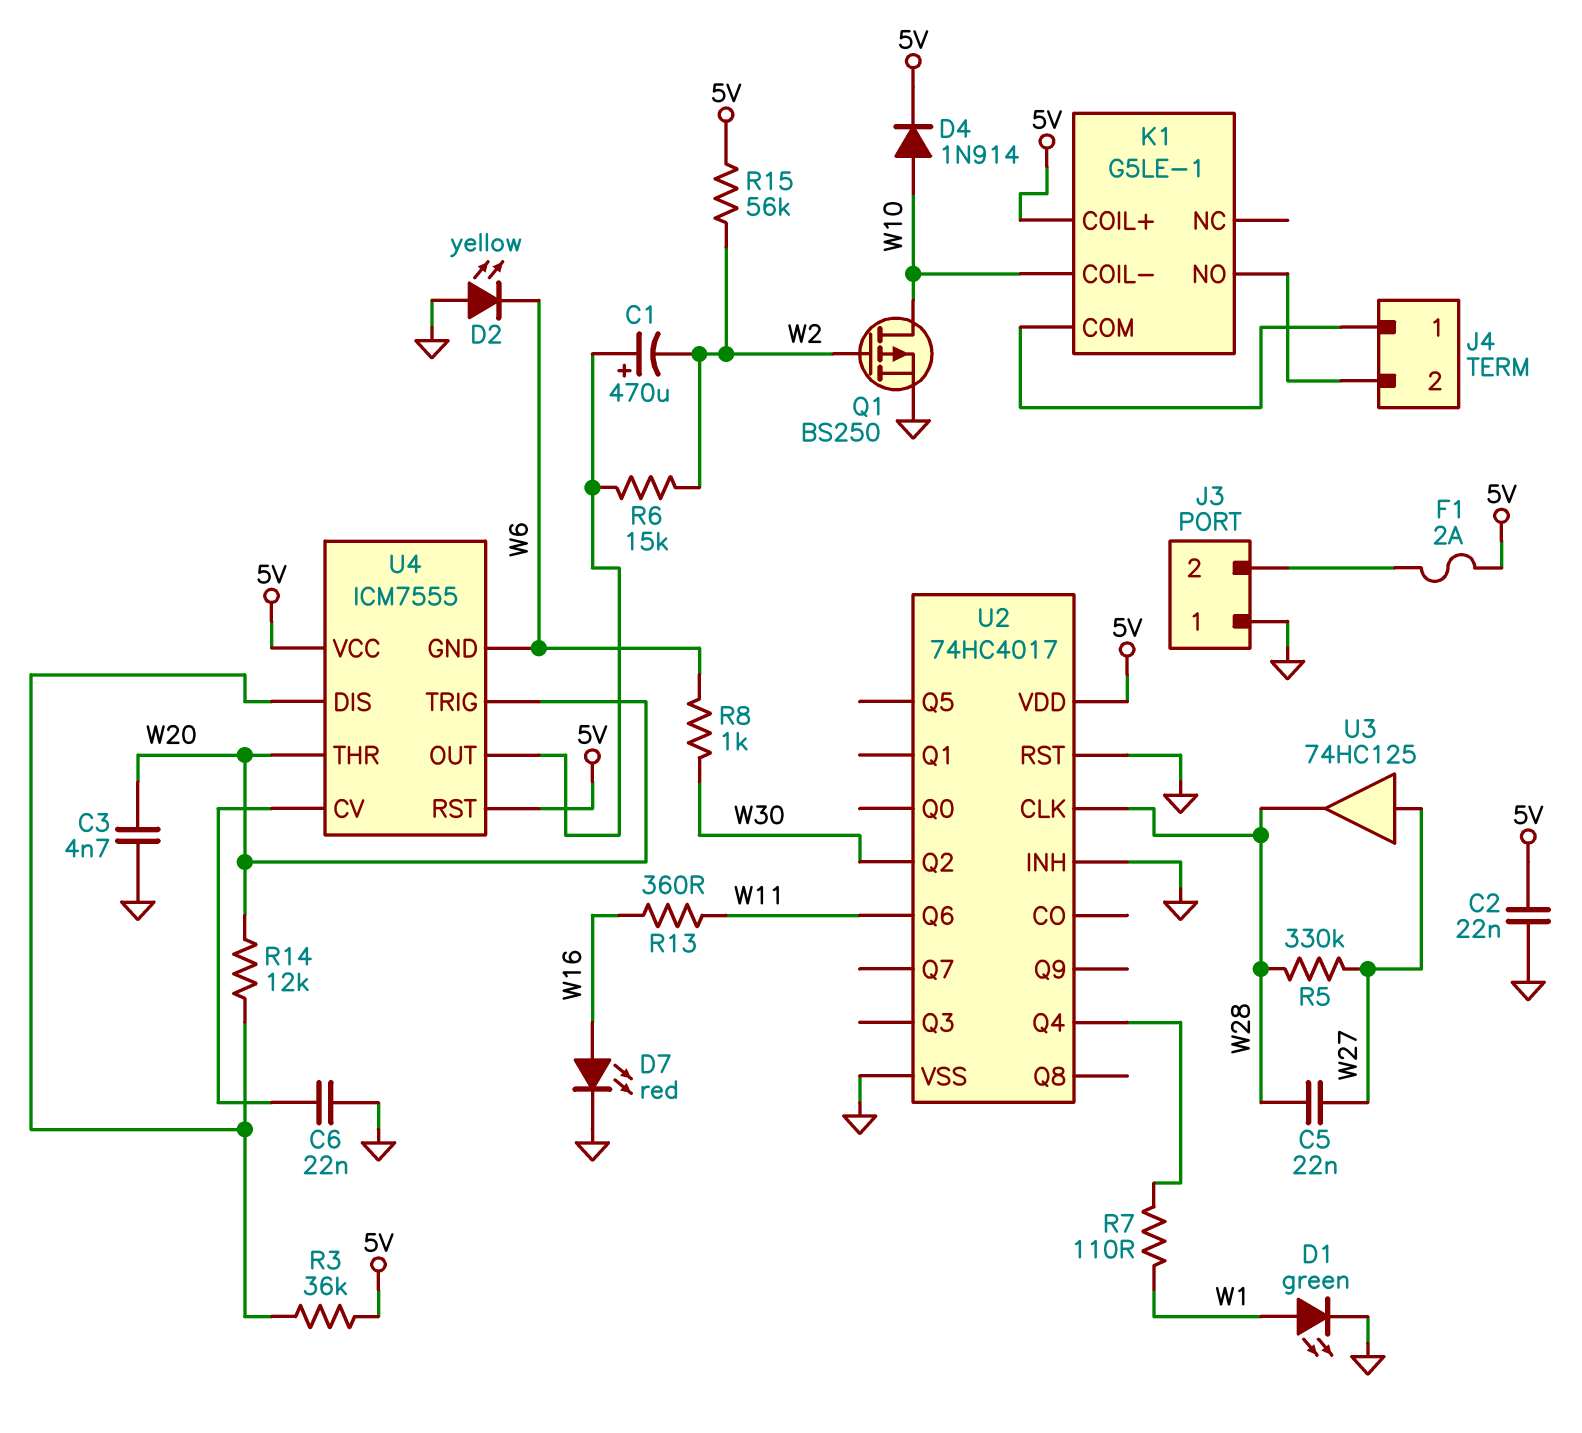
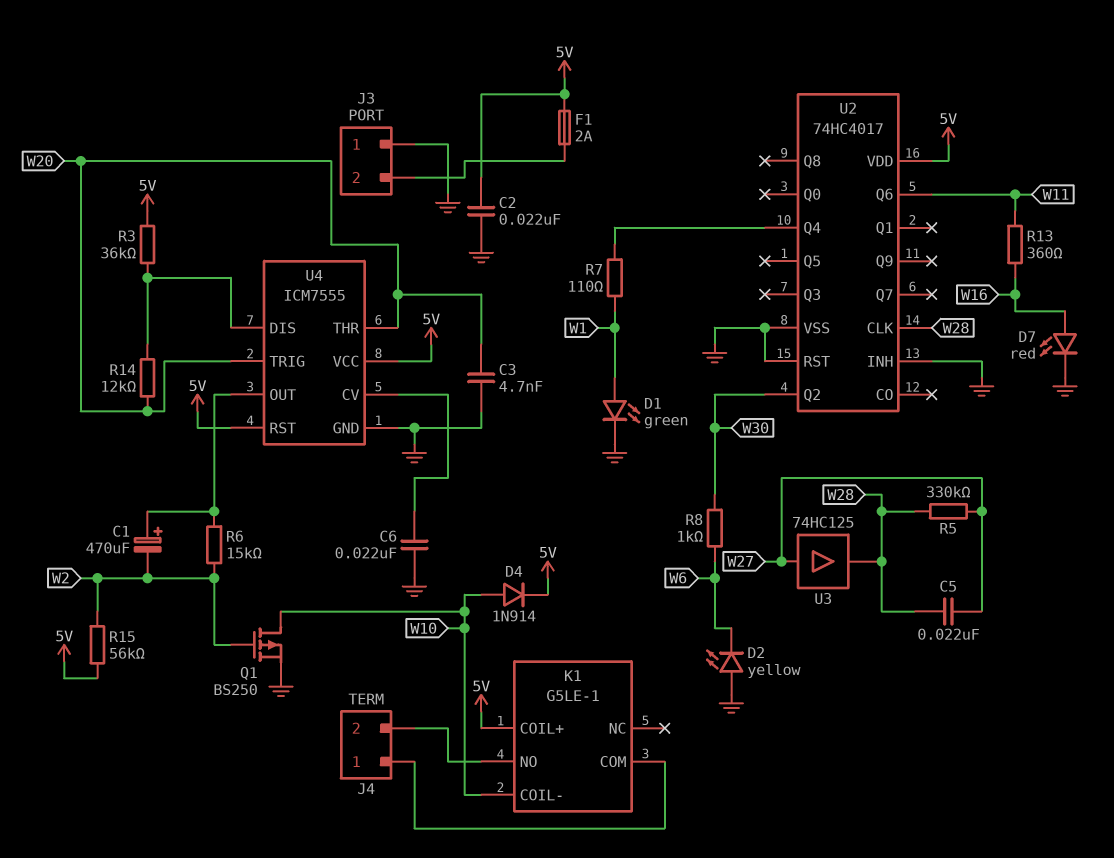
U4 pin GND: W6 -> GND

